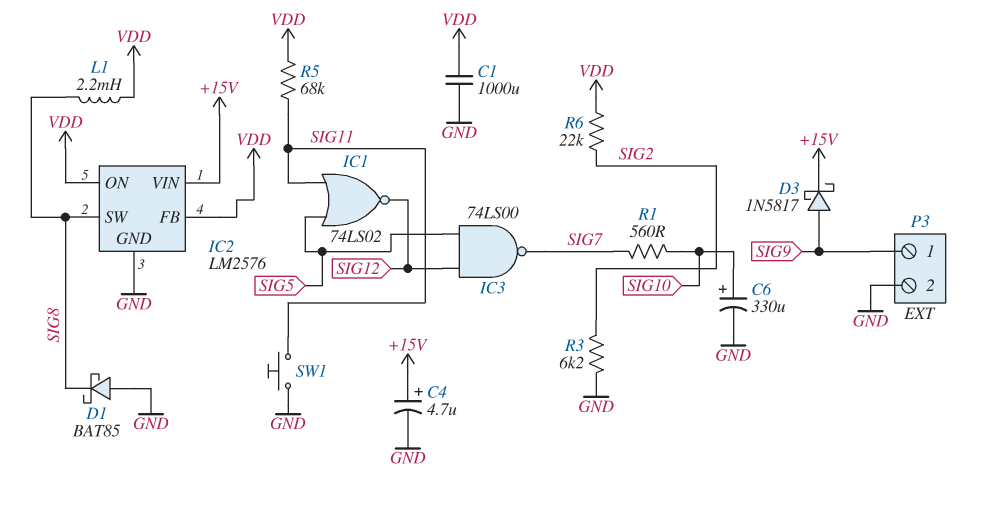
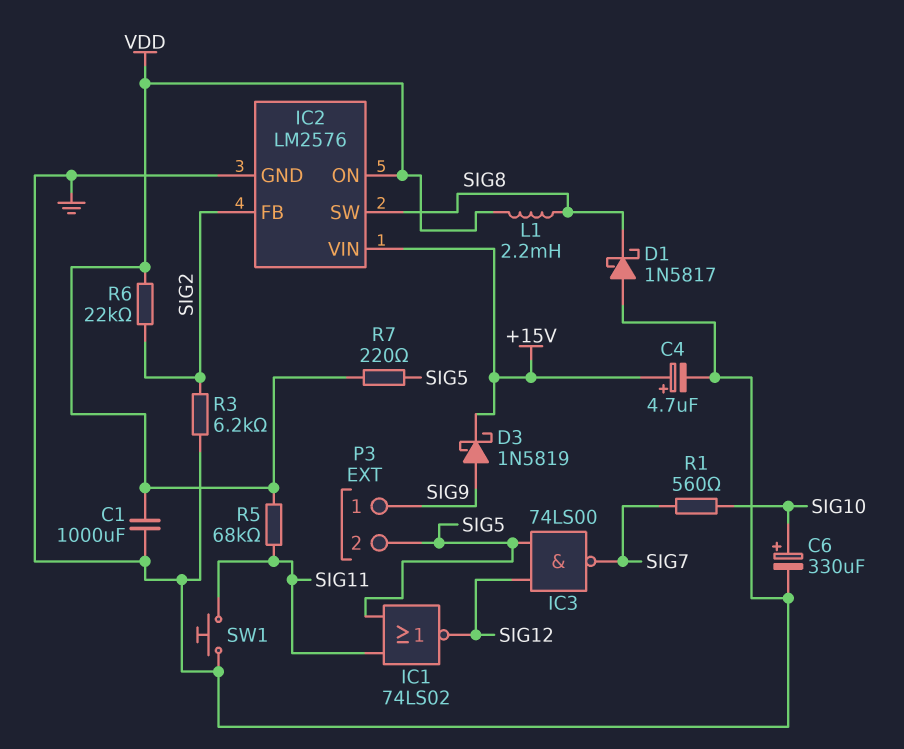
D1: schottky BAT85 (A GND, K SIG8) -> schottky 1N5817 (A GND, K SIG8)
D3: schottky 1N5817 (A SIG9, K +15V) -> schottky 1N5819 (A SIG9, K +15V)
IC2 pin FB: VDD -> SIG2
P3 pin 2: GND -> SIG5
R7: none -> 220 (SIG5, VDD)

